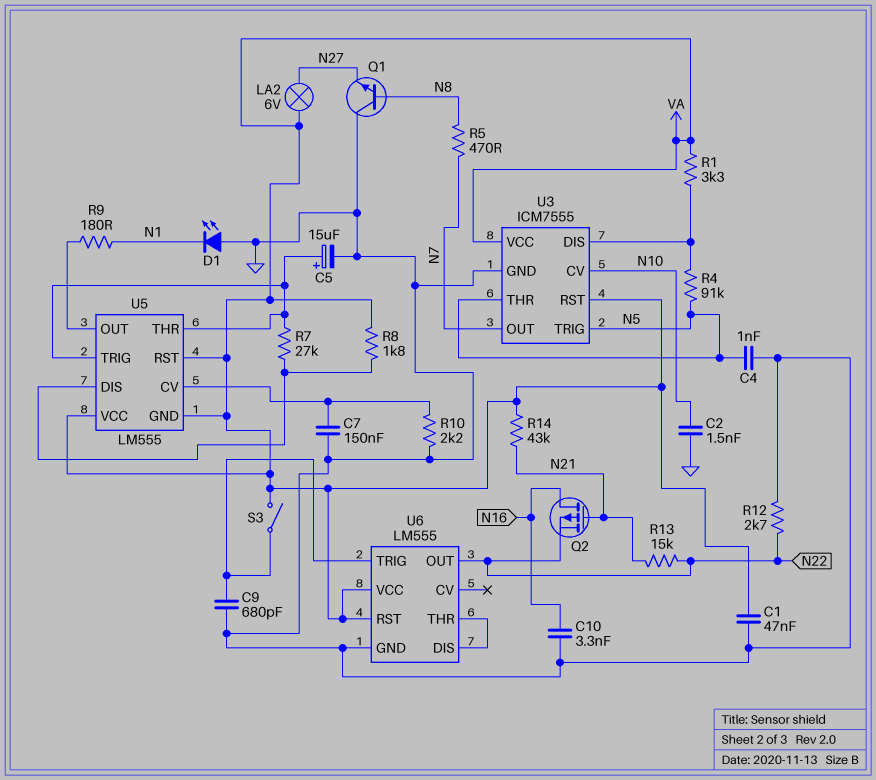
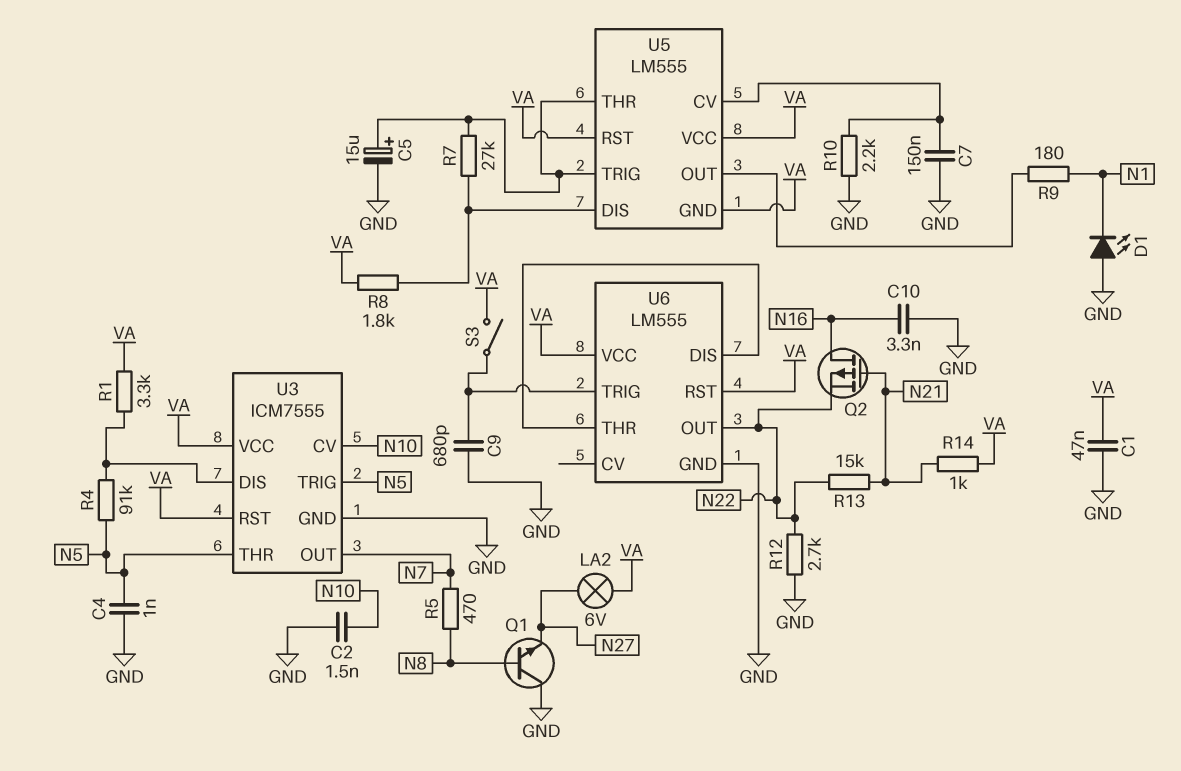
R14: 43k (N21, VA) -> 1k (N21, VA)

